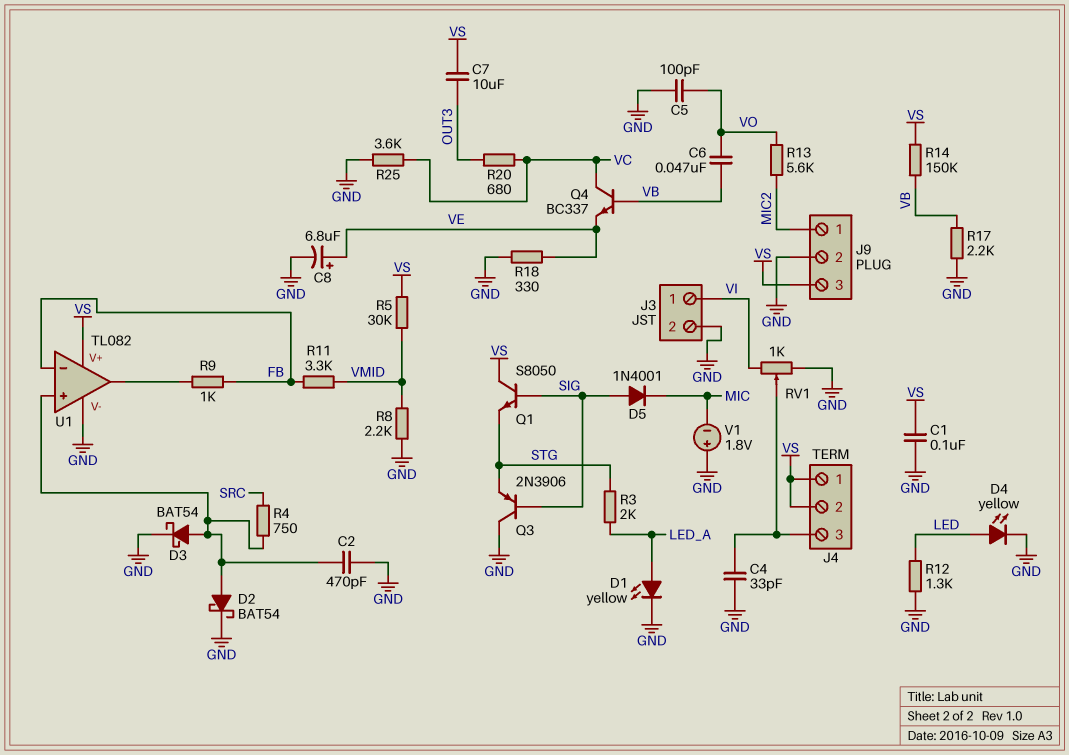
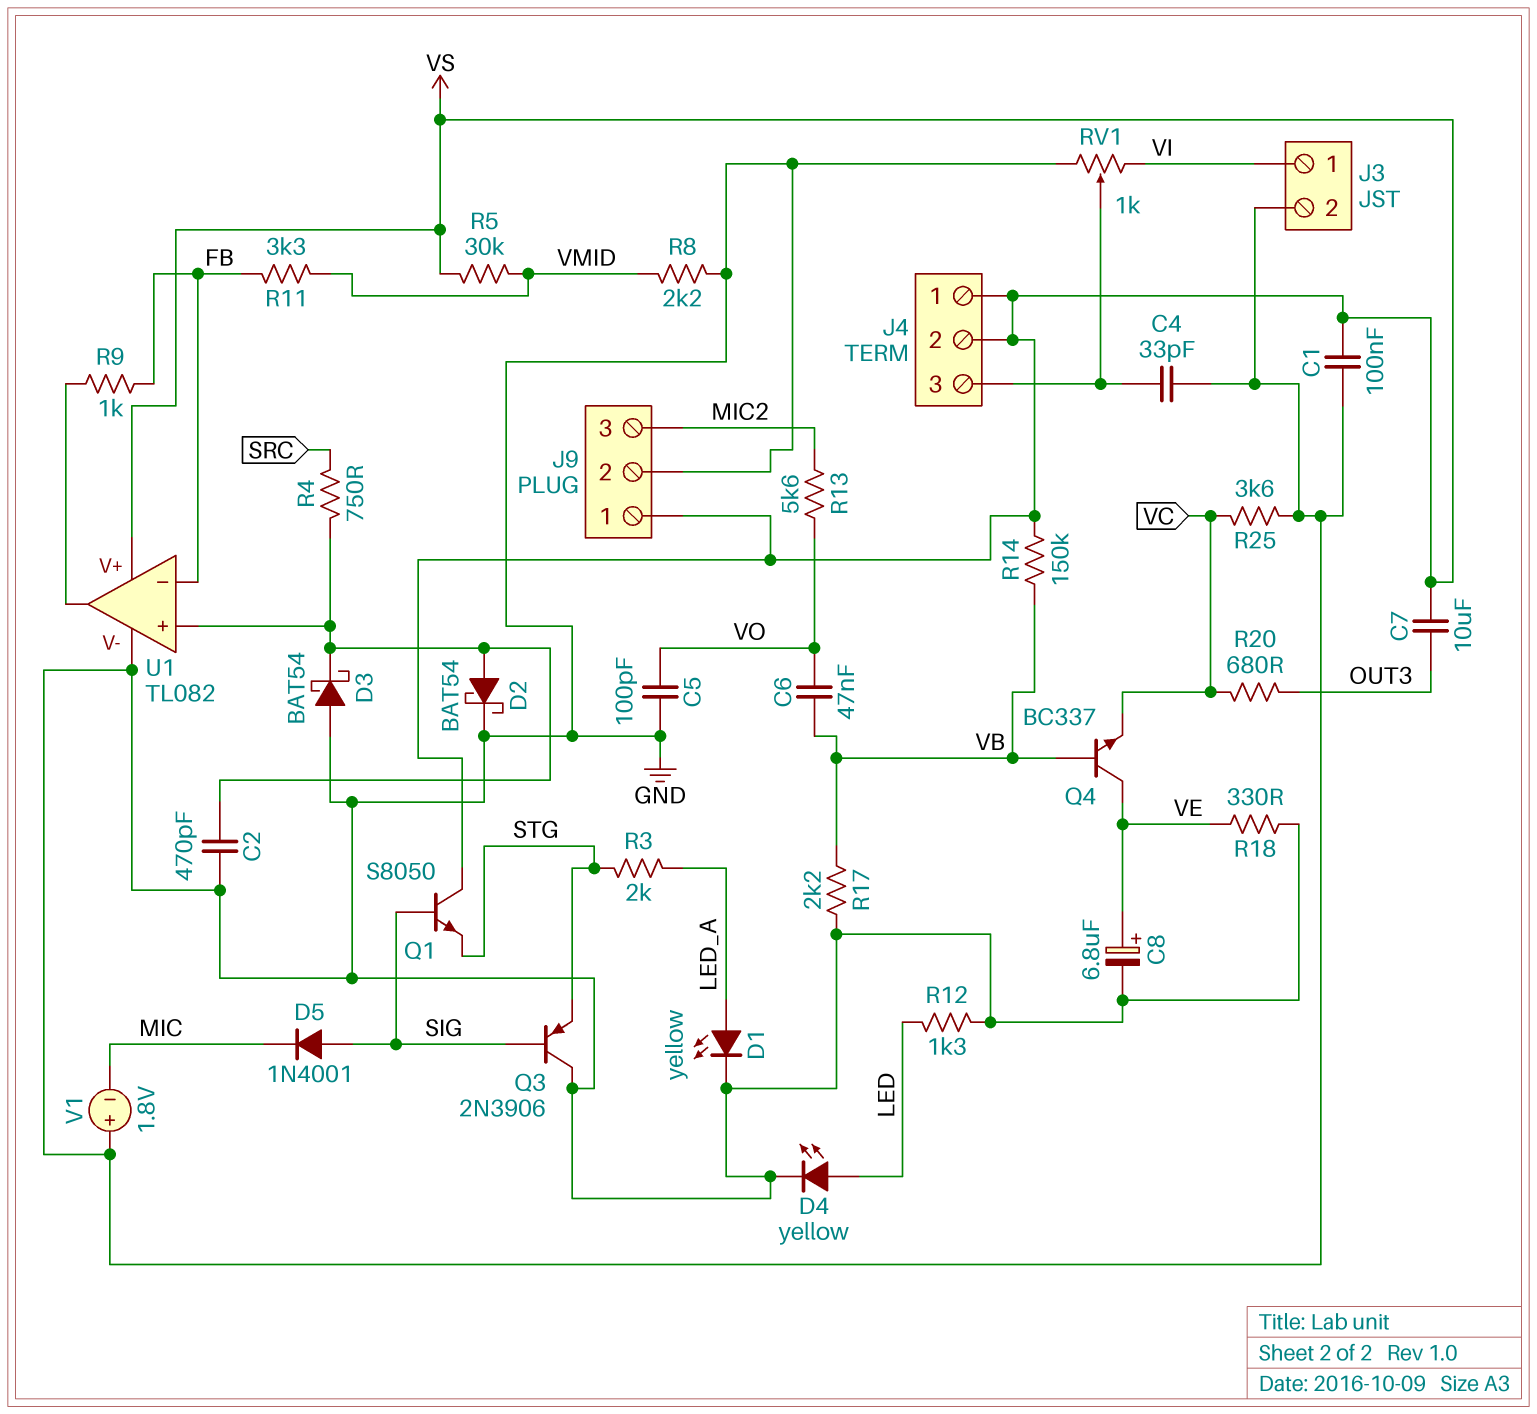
D3: schottky BAT54 (A U1/in+, K GND) -> schottky BAT54 (A GND, K U1/in+)
J9 pin 1: MIC2 -> VS
J9 pin 3: VS -> MIC2
Q4: NPN BC337 (B VB, C VC, E VE) -> NPN BC337 (B VB, C VE, E VC)

